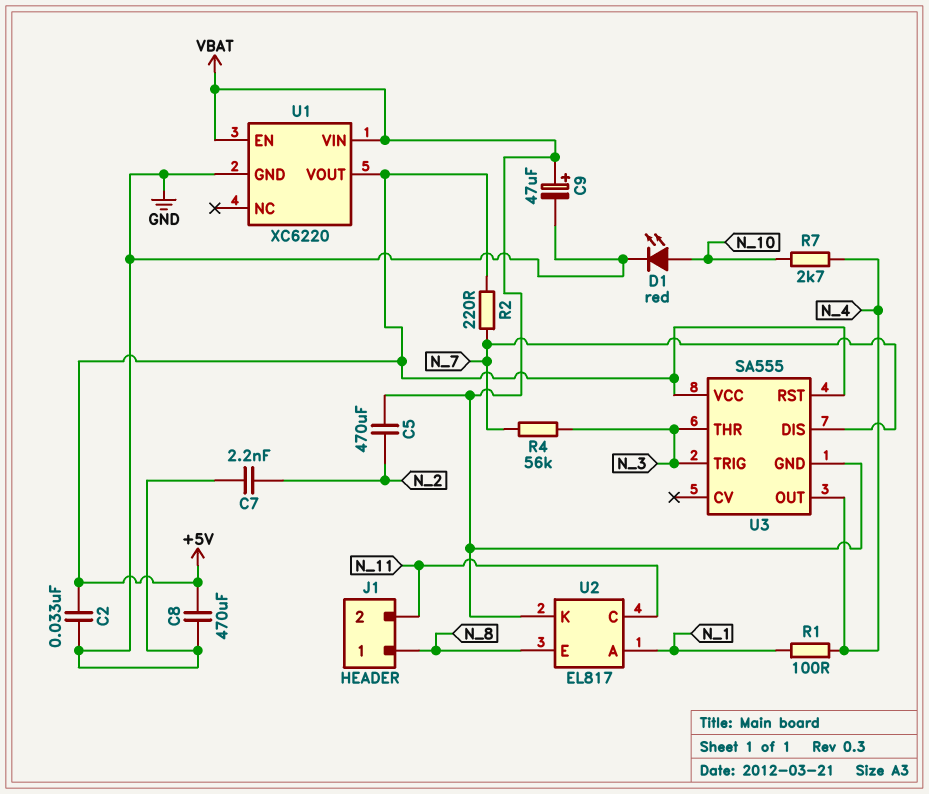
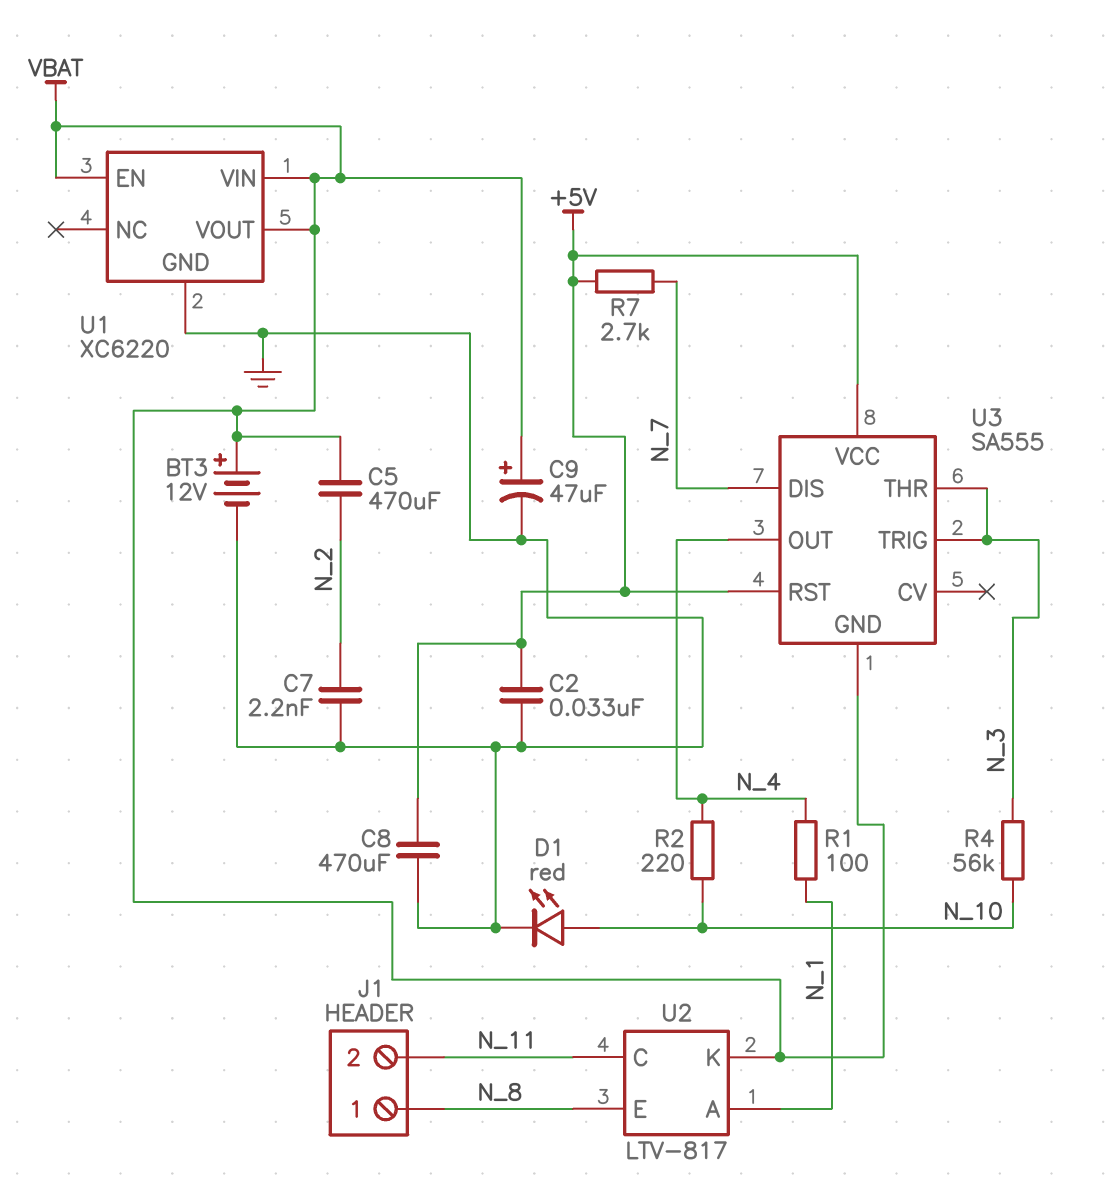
BT3: none -> 12V (plus VBAT, minus GND)
R2: 220 (+5V, N_7) -> 220 (N_4, N_10)
R4: 56k (N_3, N_7) -> 56k (N_3, N_10)
R7: 2.7k (N_4, N_10) -> 2.7k (+5V, N_7)
U1 pin VOUT: +5V -> VBAT
U2: EL817 -> LTV-817

